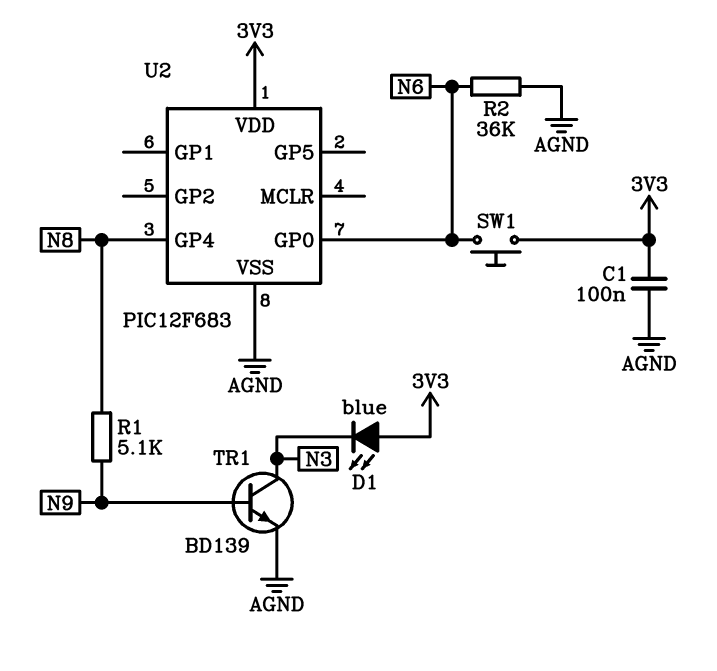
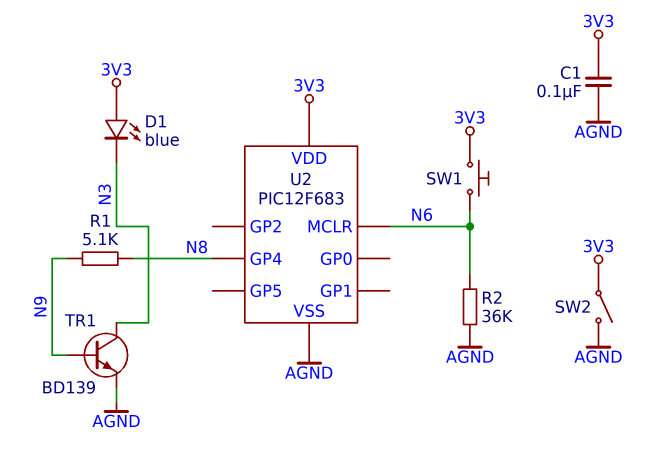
SW2: none -> switch (3V3, AGND)
U2 pin GP0: N6 -> none
U2 pin MCLR: none -> N6

